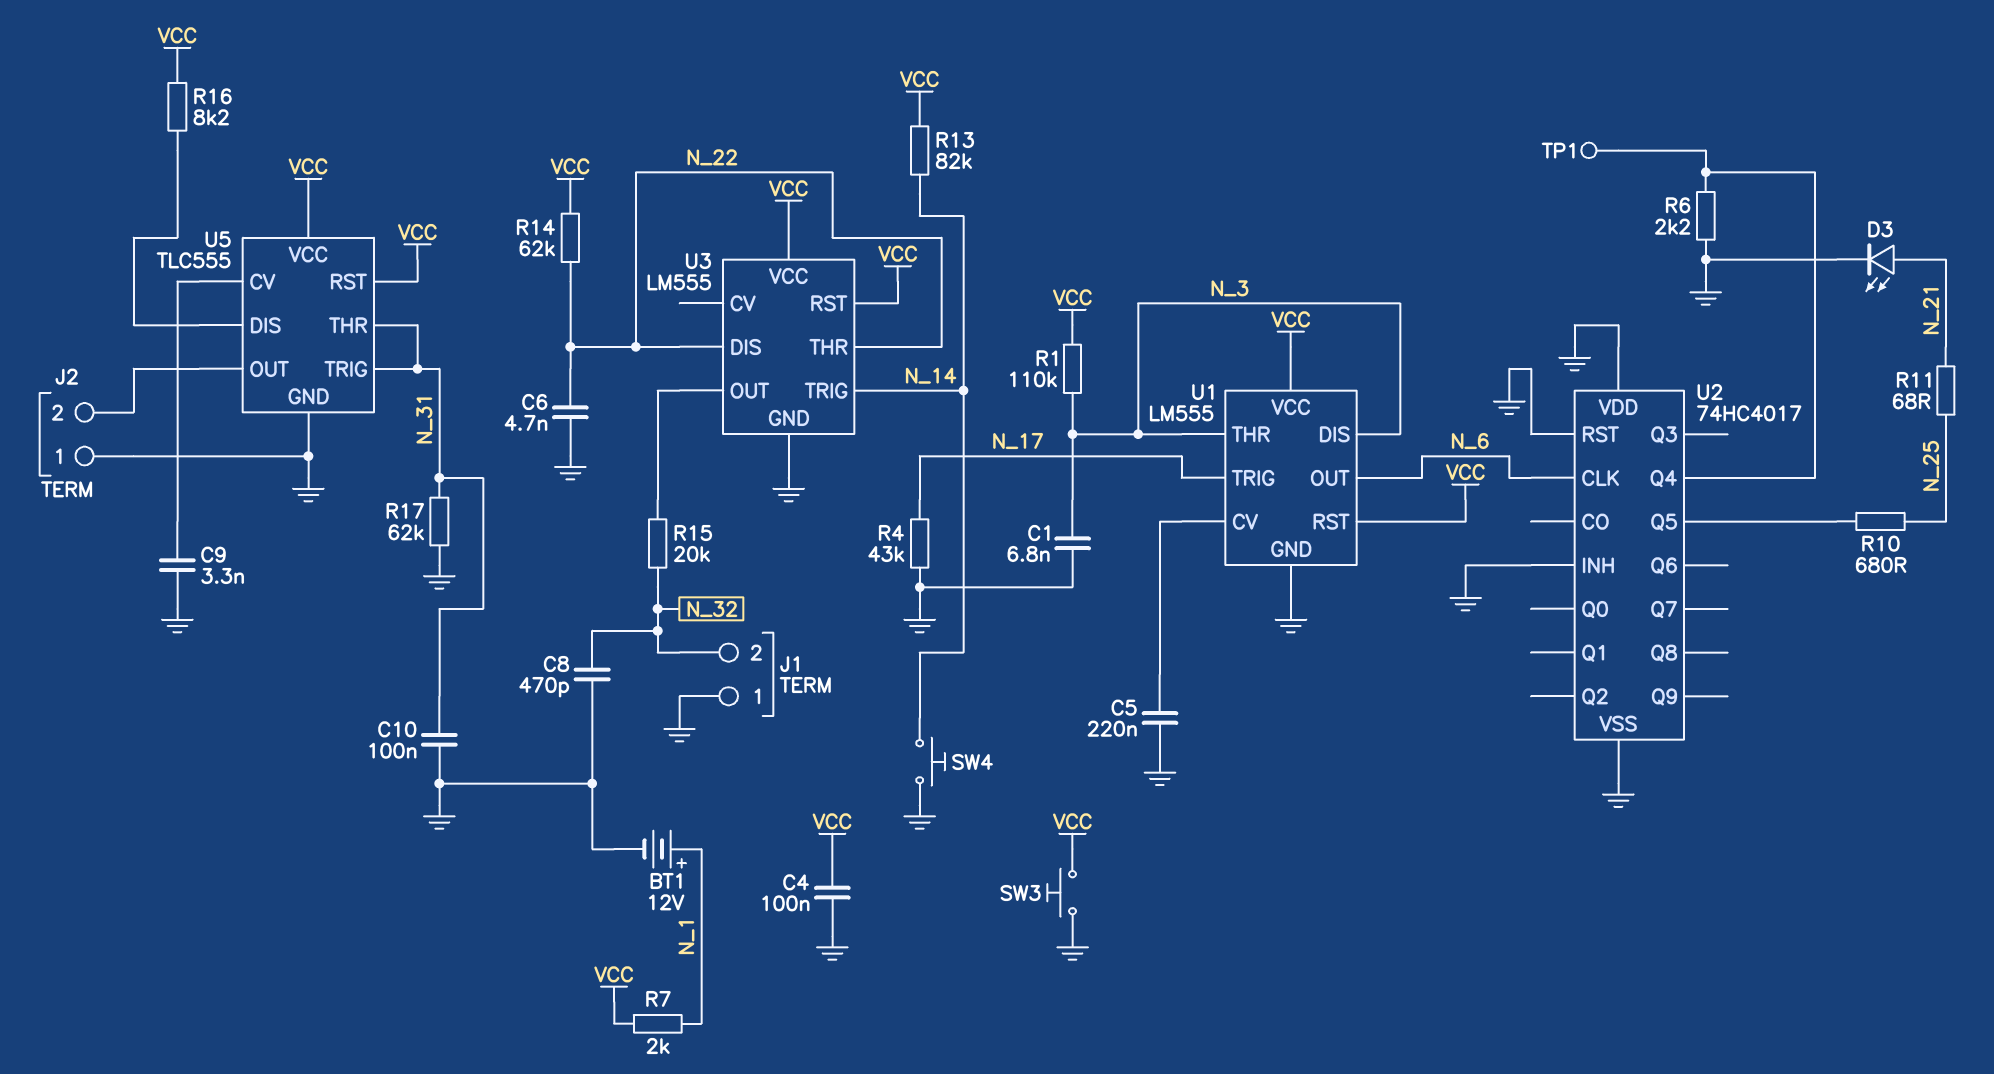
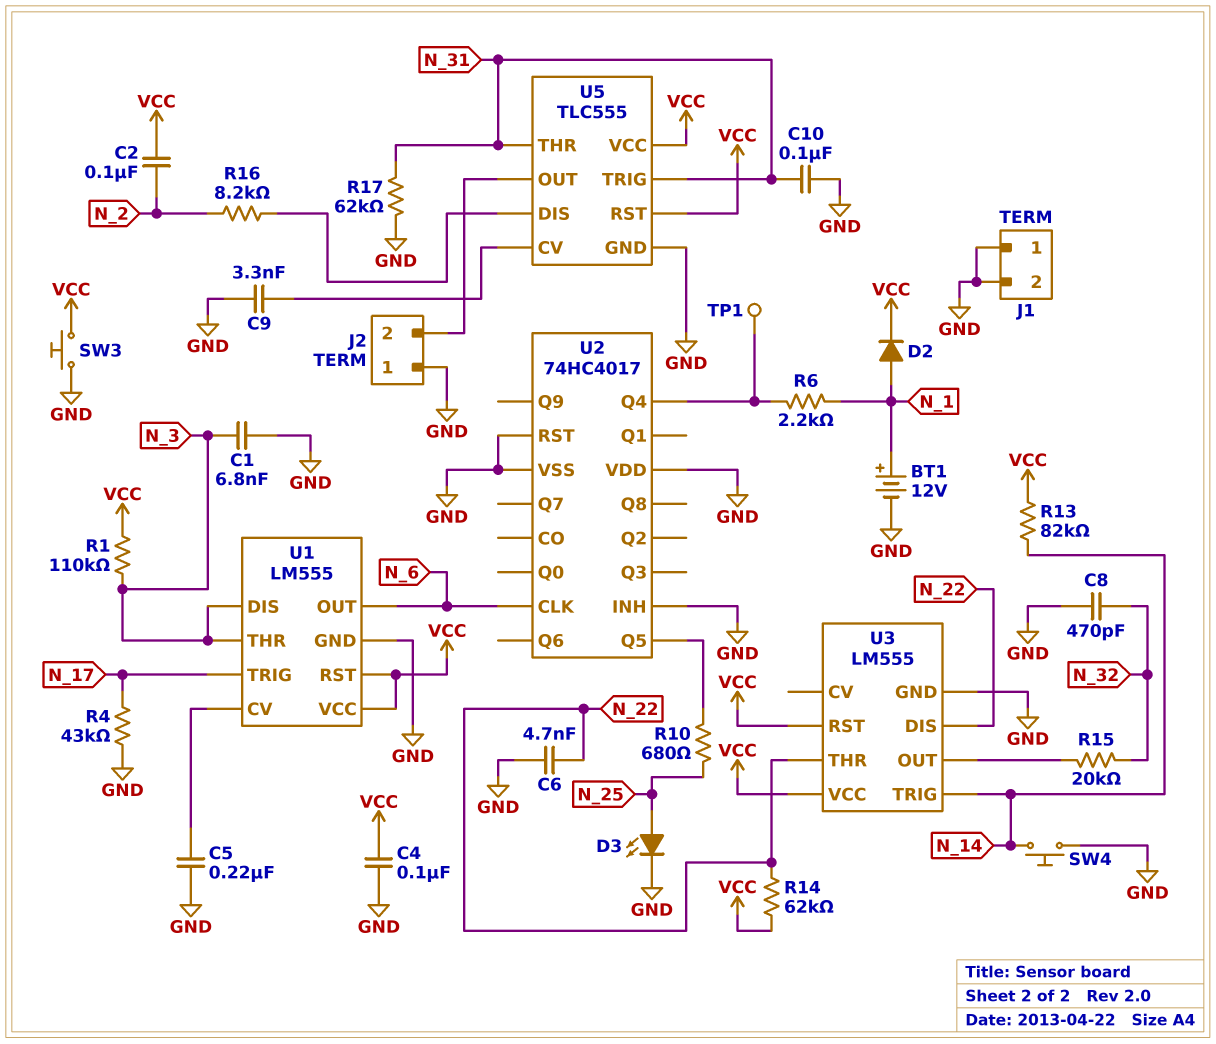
C2: none -> 100nF (N_2, VCC)
D2: none -> diode (A N_1, K VCC)
D3: LED (A N_21, K GND) -> LED (A N_25, K GND)
J1 pin 2: N_32 -> GND
R6: 2.2k (GND, U2/Q4) -> 2.2k (N_1, U2/Q4)
R7: 2k (N_1, VCC) -> none
R11: 68 (N_21, N_25) -> none
R16: 8.2k (U5/DIS, VCC) -> 8.2k (N_2, U5/DIS)

